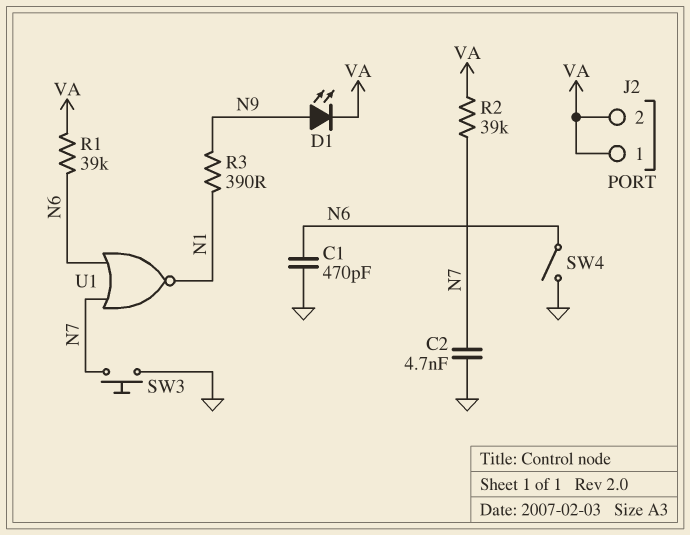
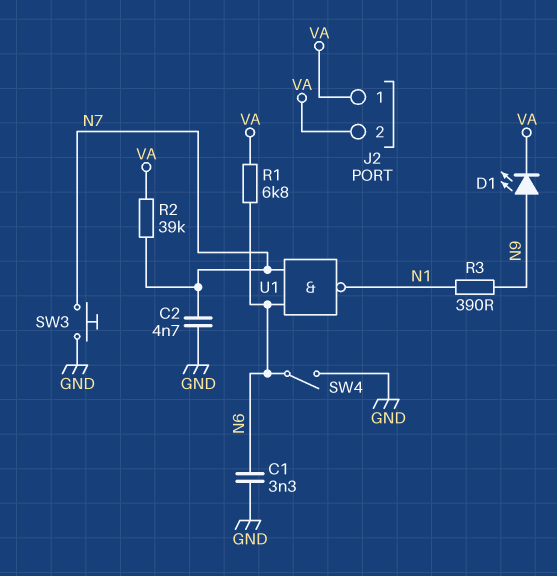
C1: 470pF (GND, N6) -> 3.3nF (GND, N6)
R1: 39k (N6, VA) -> 6.8k (N6, VA)
U1: NOR (in N6, in N7, out N1) -> NAND (in N6, in N7, out N1)

